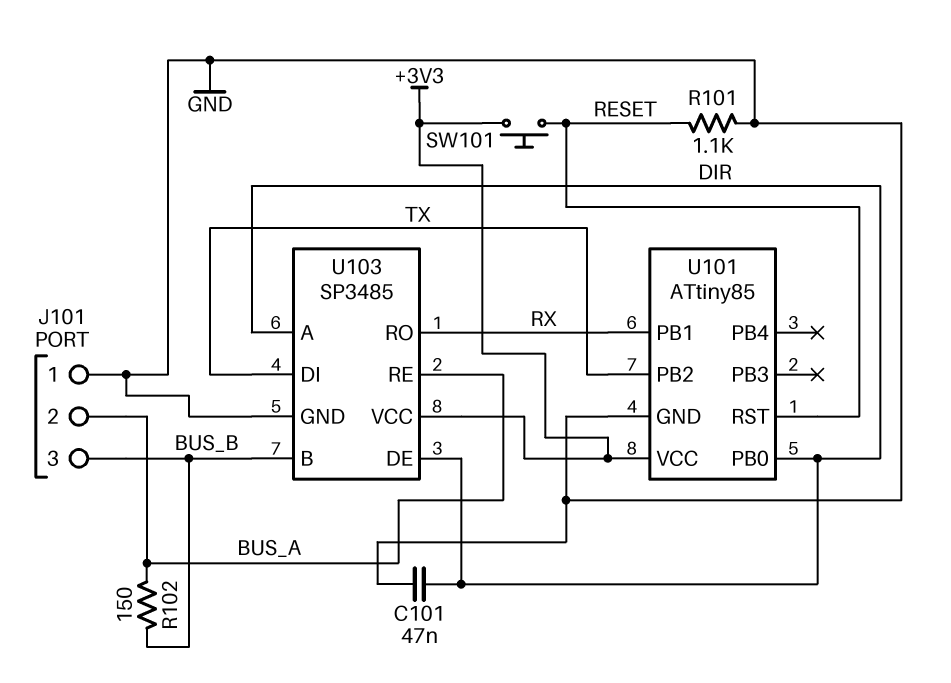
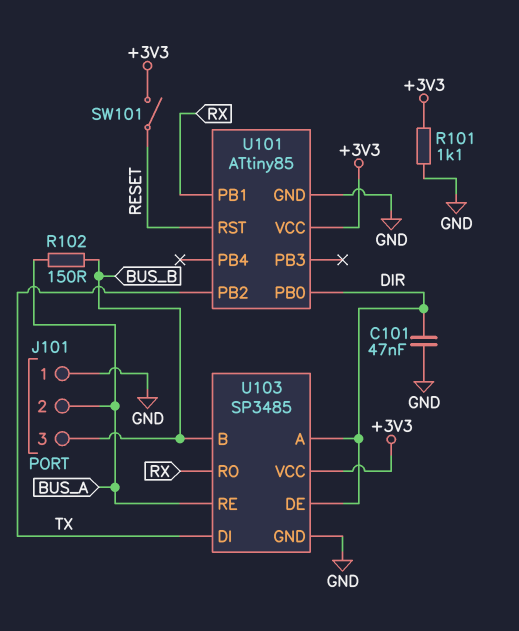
R101: 1.1k (GND, RESET) -> 1.1k (+3V3, GND)
SW101: button (+3V3, RESET) -> switch (+3V3, RESET)

